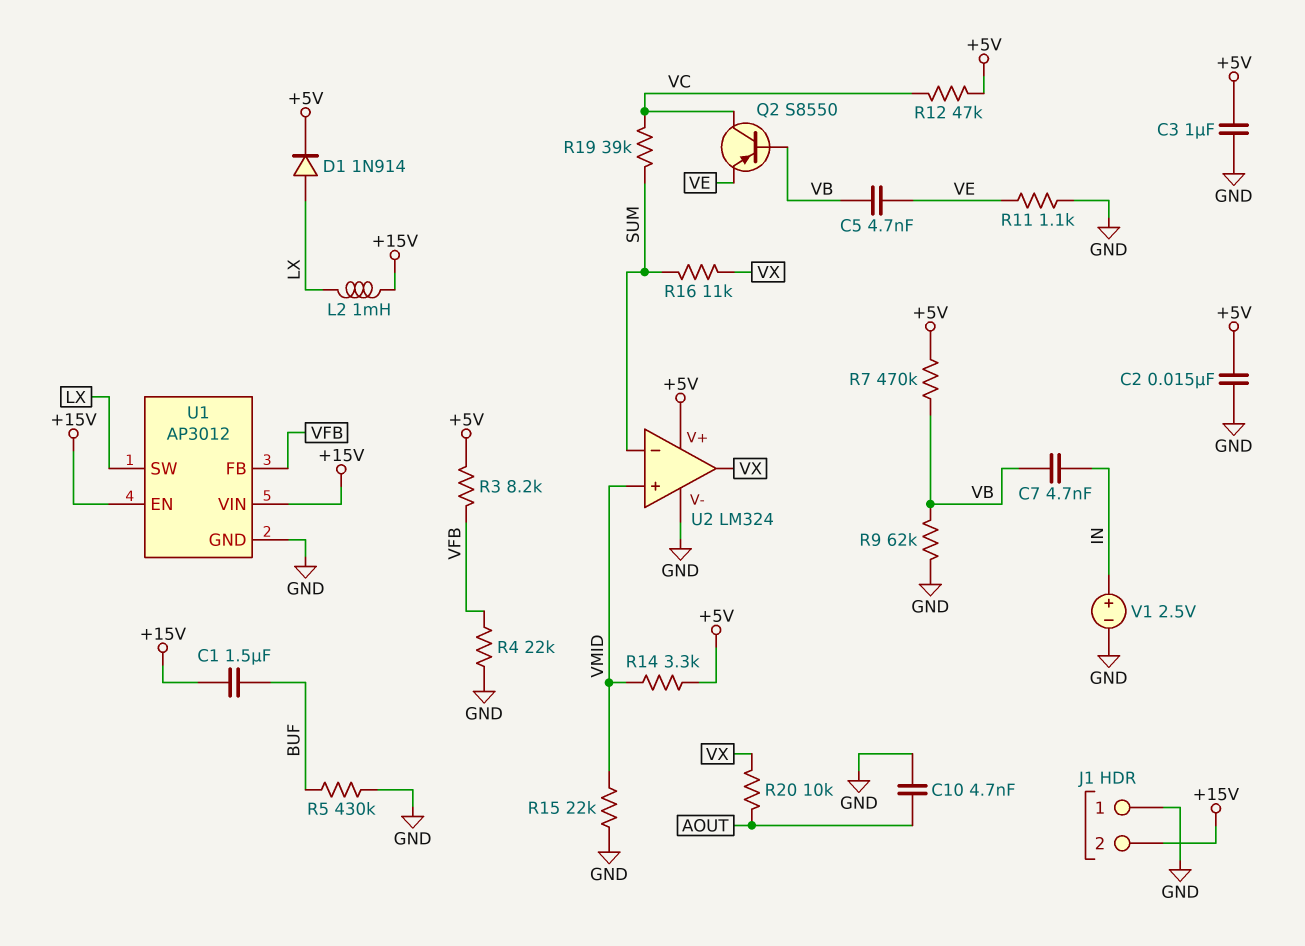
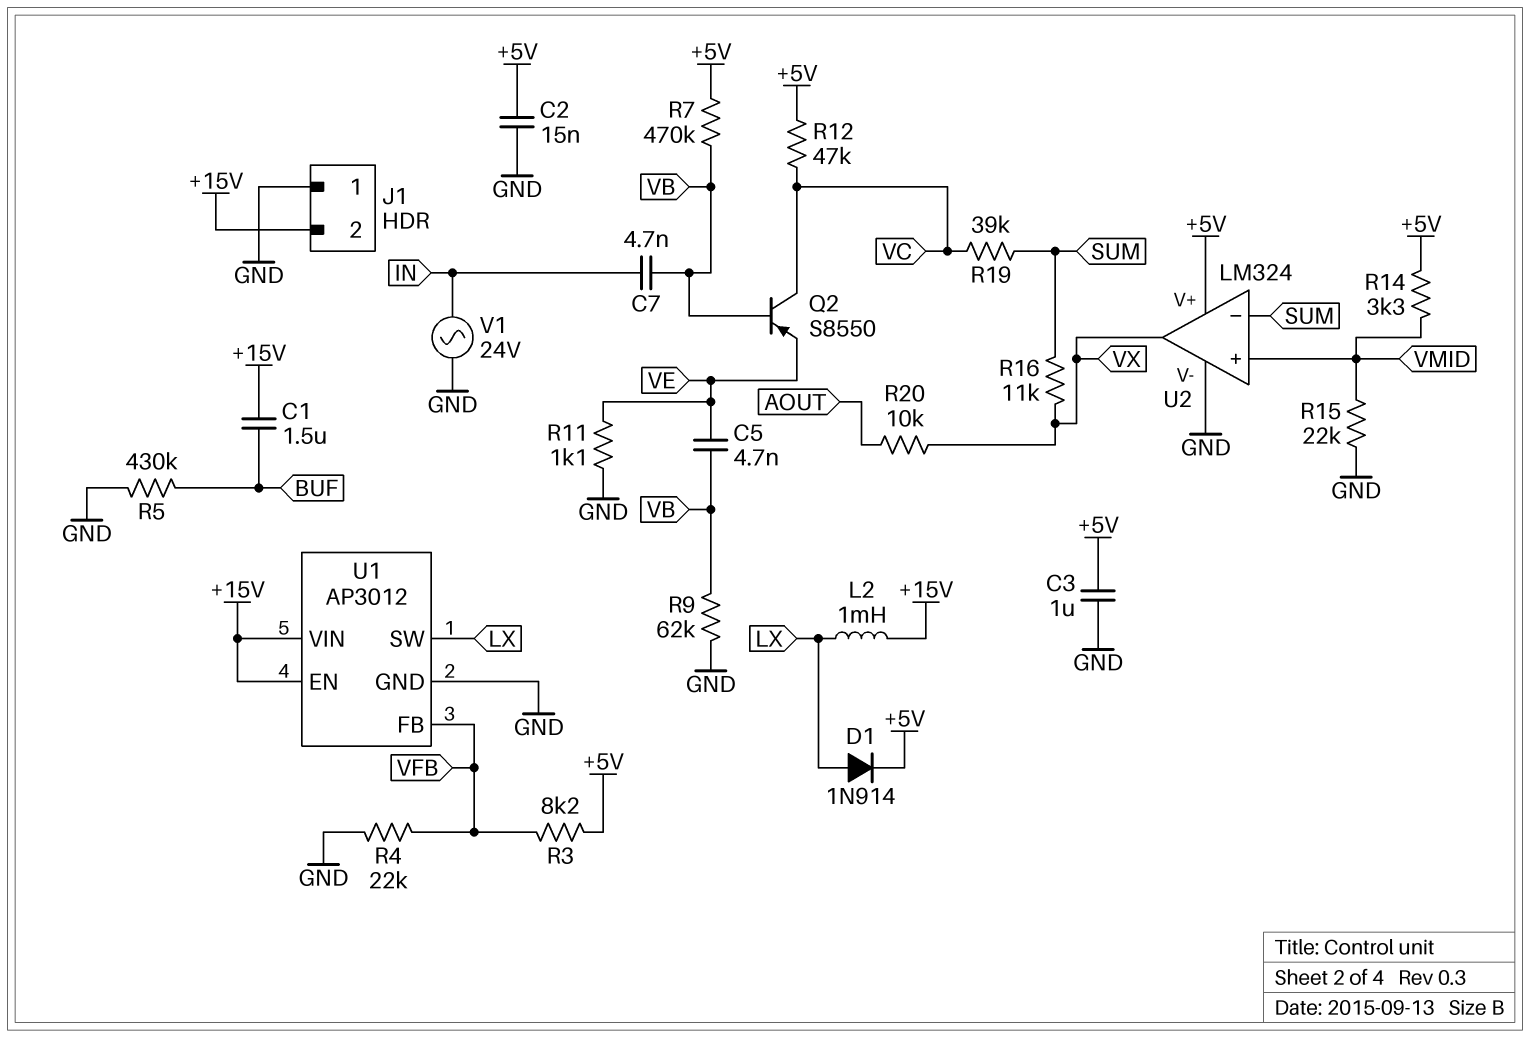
C10: 4.7nF (AOUT, GND) -> none
V1: 2.5V (plus IN, minus GND) -> AC 24V (GND, IN)

